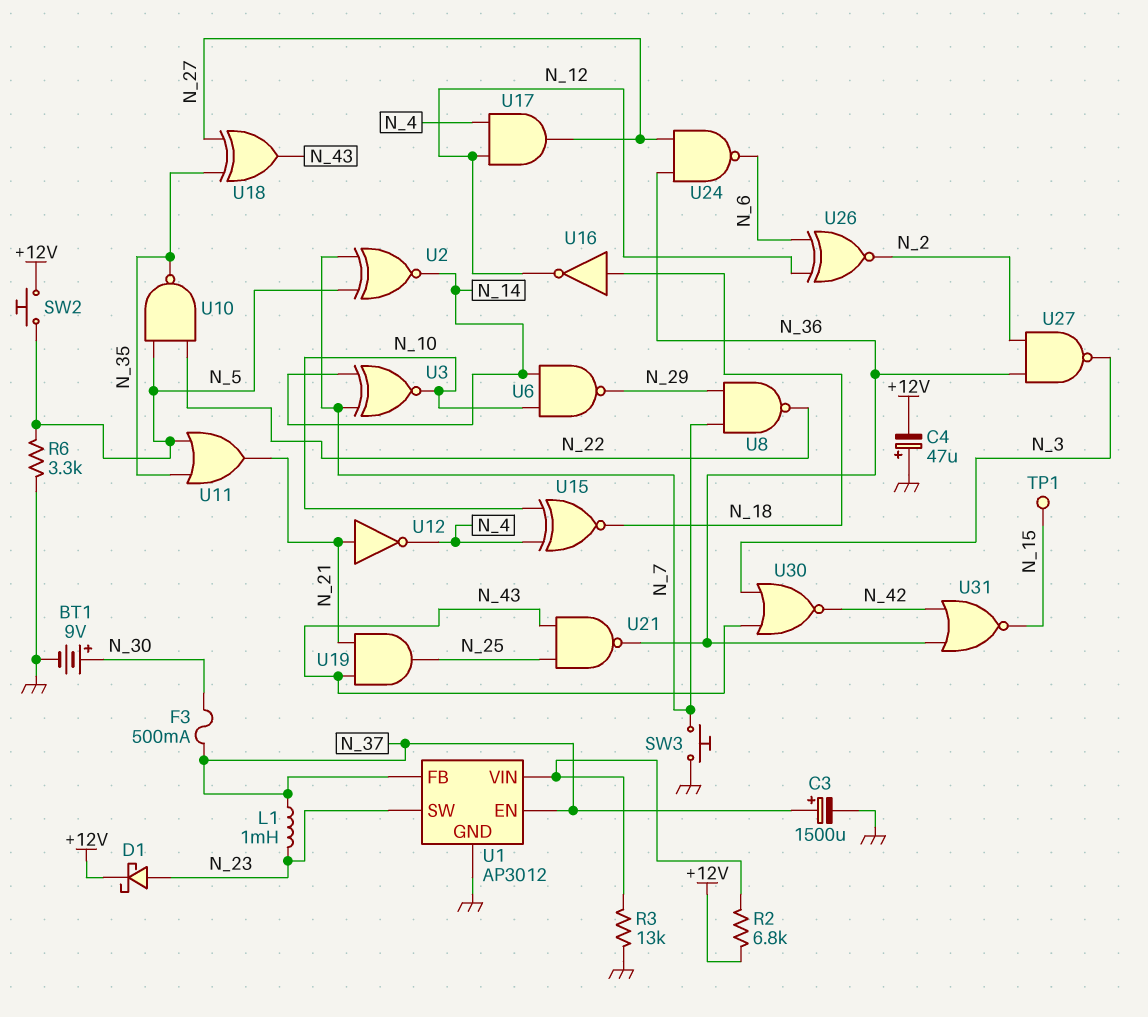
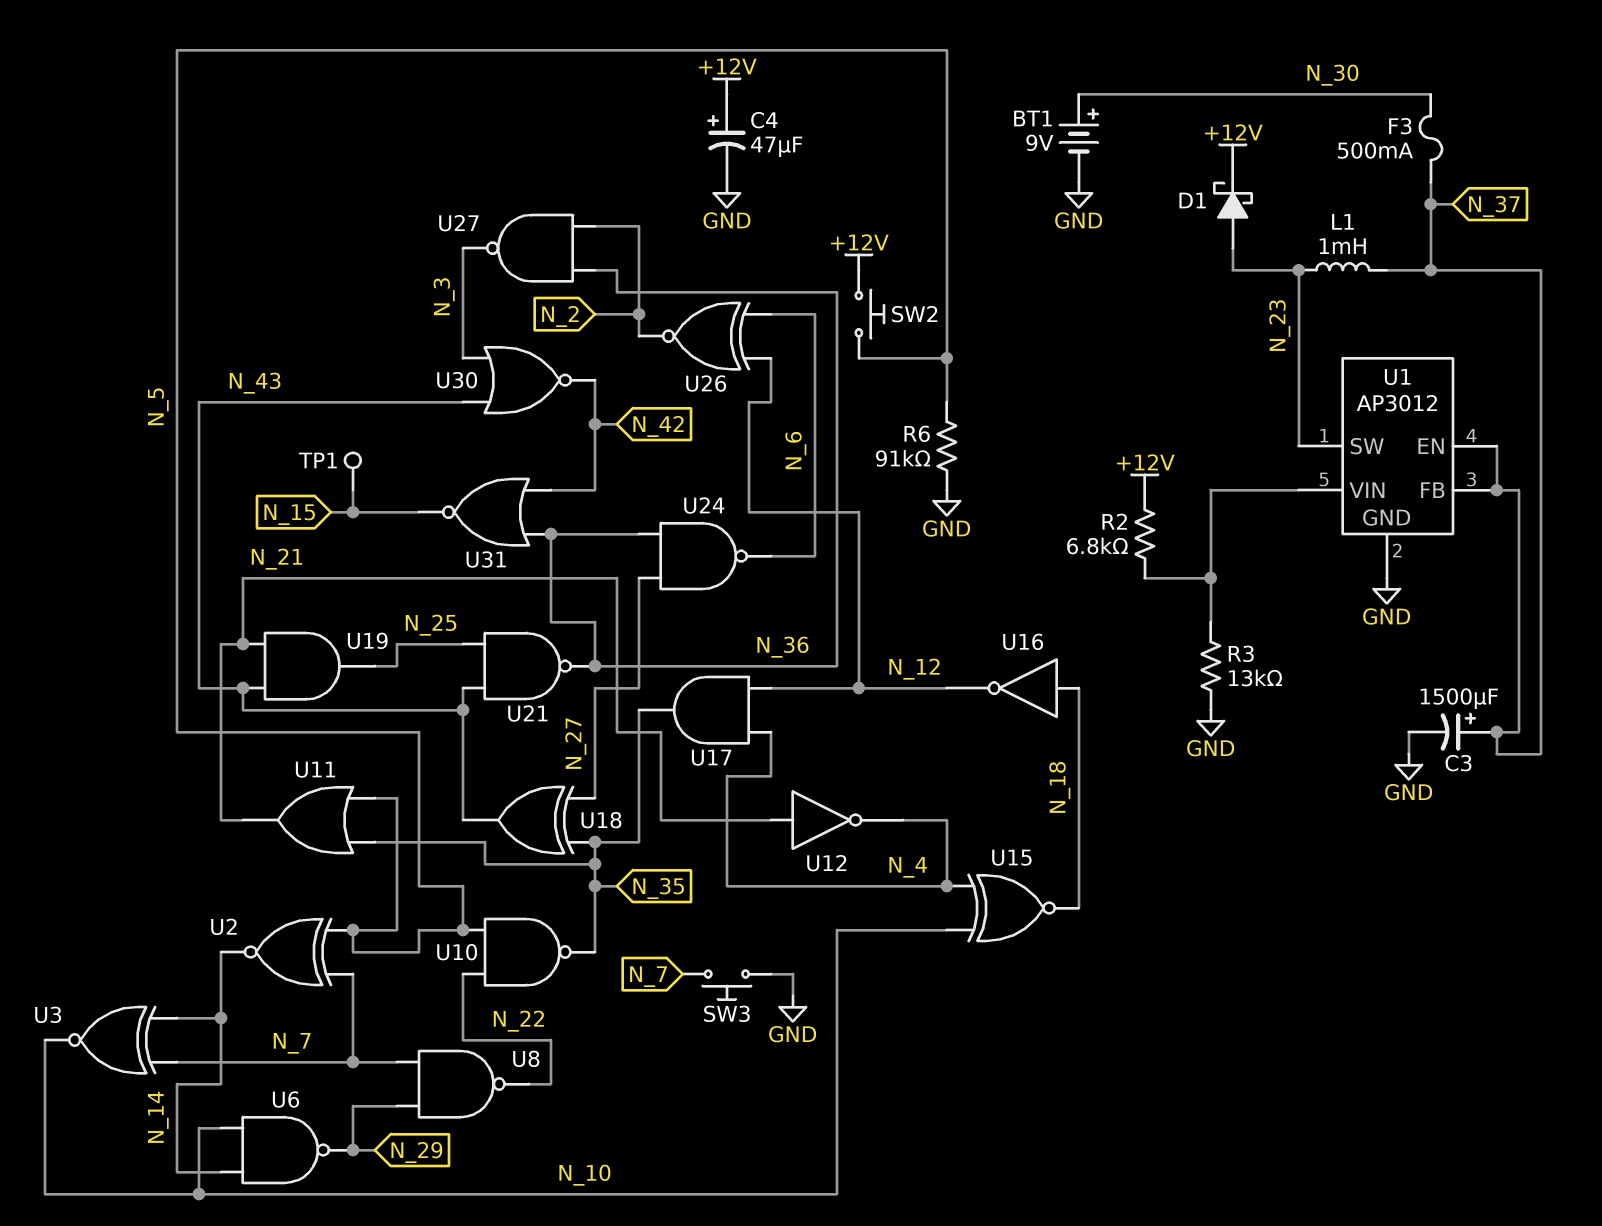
C4: 47uF (plus GND, minus +12V) -> 47uF (plus +12V, minus GND)
R6: 3.3k (GND, N_5) -> 91k (GND, N_5)
U17: AND (in N_4, in N_12, out N_27) -> AND (in N_4, in N_12, out N_35)

